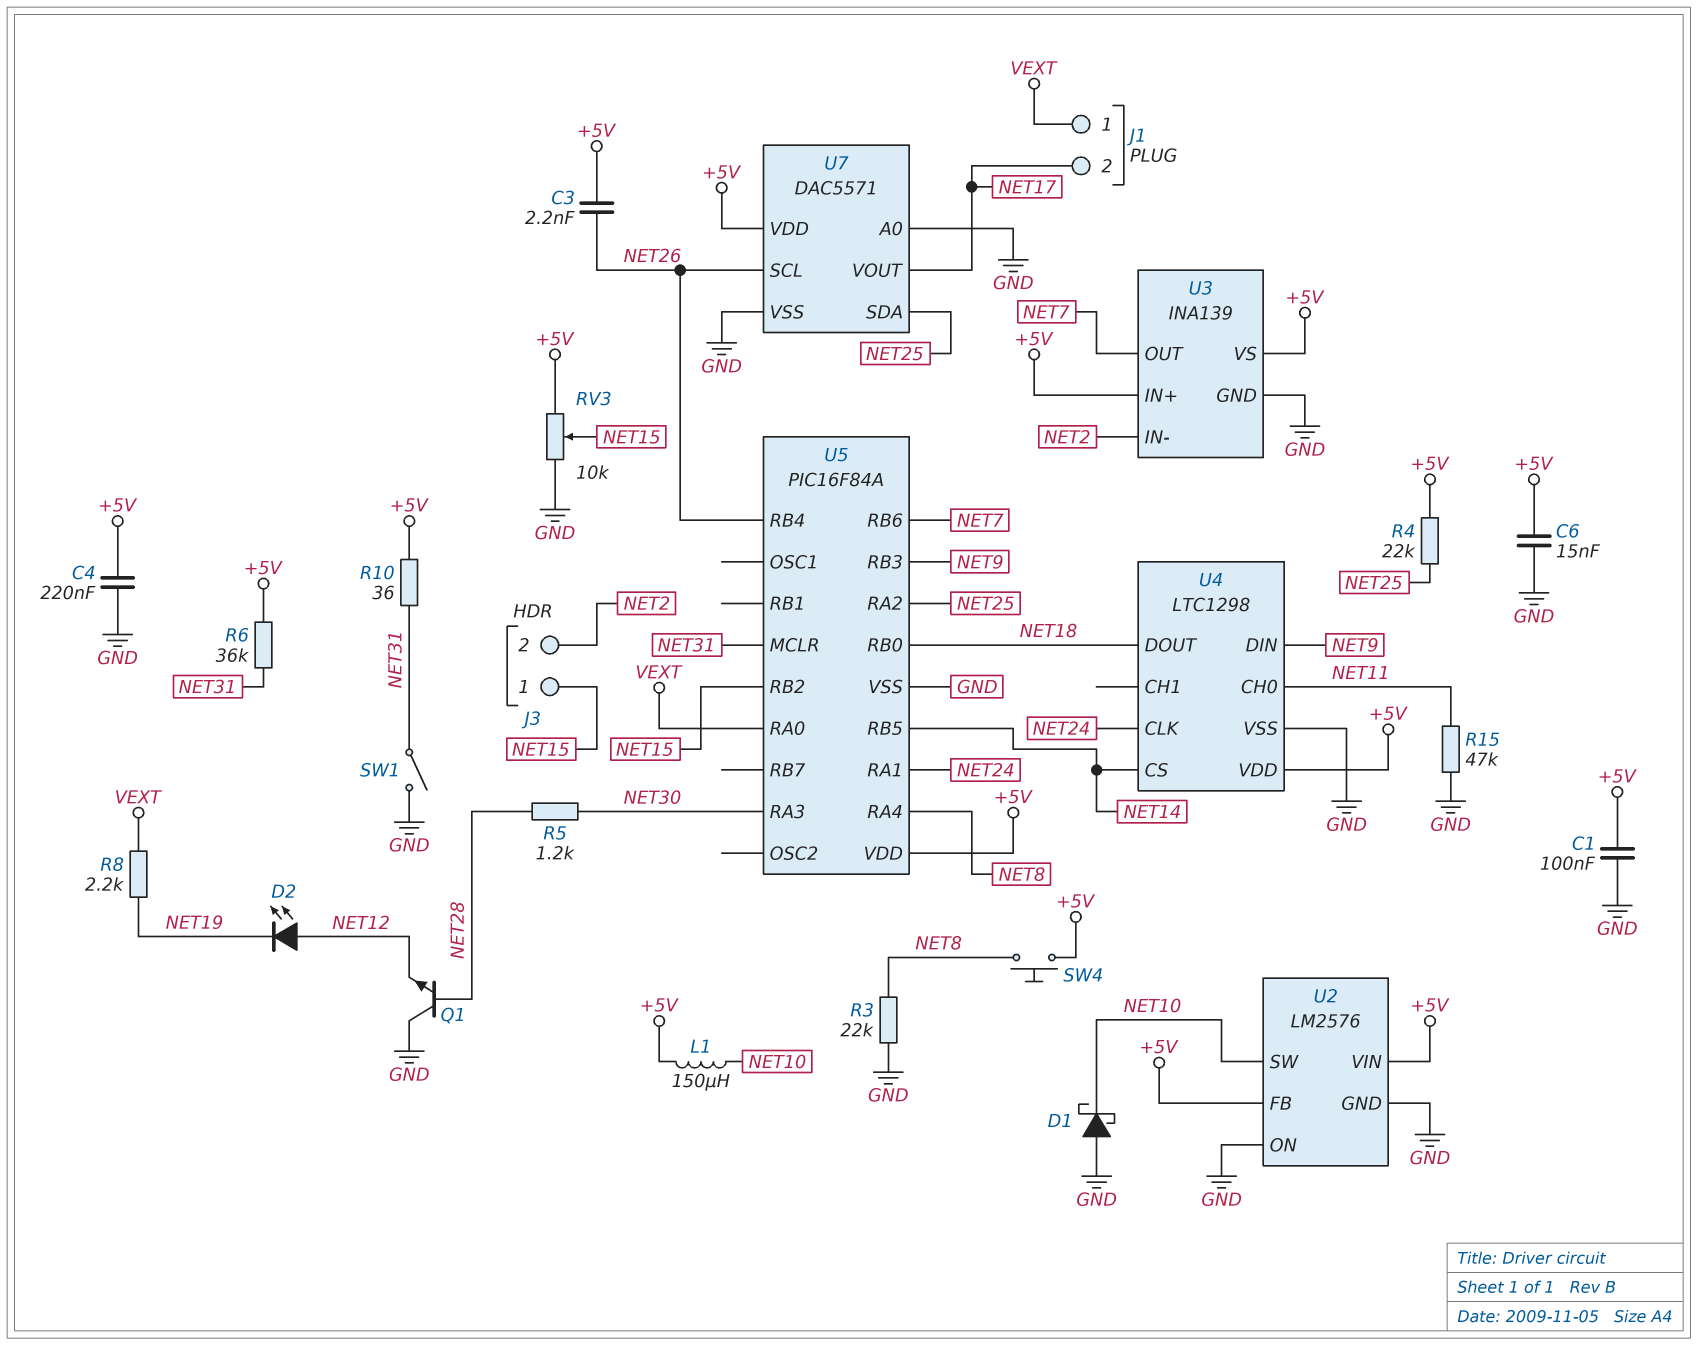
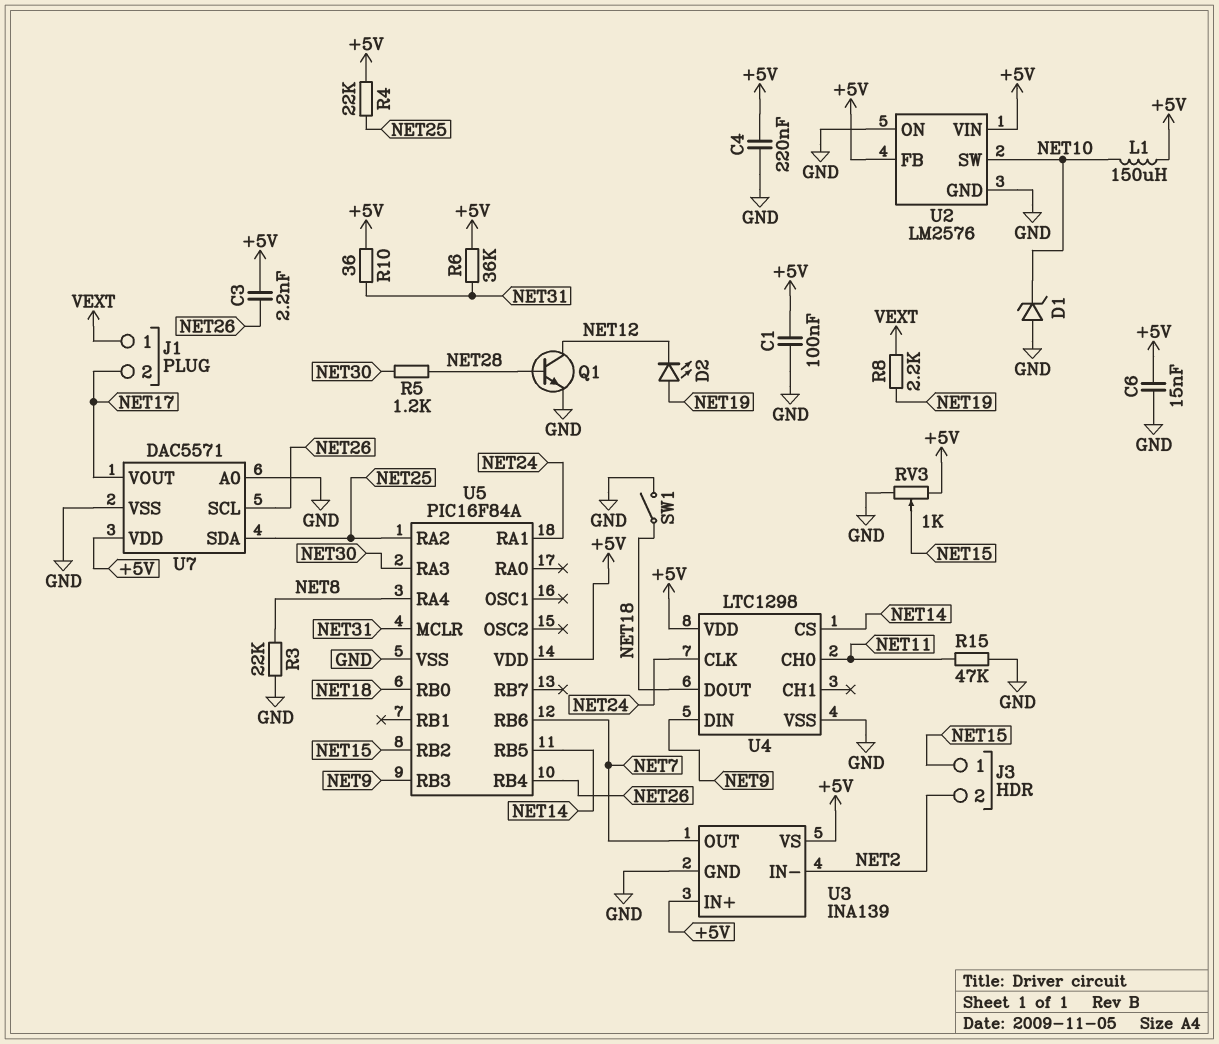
D1: schottky (A GND, K NET10) -> zener (A GND, K NET10)
D2: LED (A NET12, K NET19) -> LED (A NET19, K NET12)
Q1: NPN (B NET28, C GND, E NET12) -> NPN (B NET28, C NET12, E GND)
RV3: 10k (+5V, GND, wiper NET15) -> 1k (+5V, GND, wiper NET15)
SW1: switch (GND, NET31) -> switch (GND, NET18)
SW4: button (+5V, NET8) -> none
U5 pin RA0: VEXT -> none

